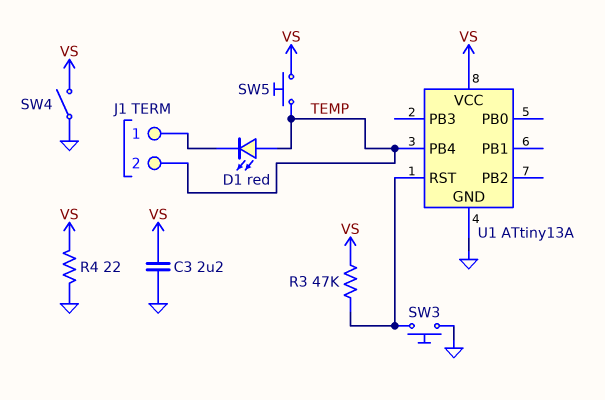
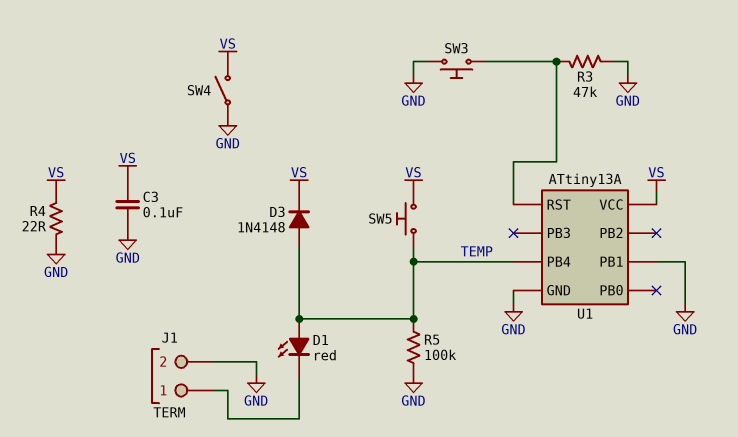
C3: 2.2uF (GND, VS) -> 100nF (GND, VS)
D3: none -> diode 1N4148 (A TEMP, K VS)
J1 pin 2: TEMP -> GND
R3: 47k (U1/RST, VS) -> 47k (GND, U1/RST)
R5: none -> 100k (GND, TEMP)
U1 pin PB1: none -> GND

